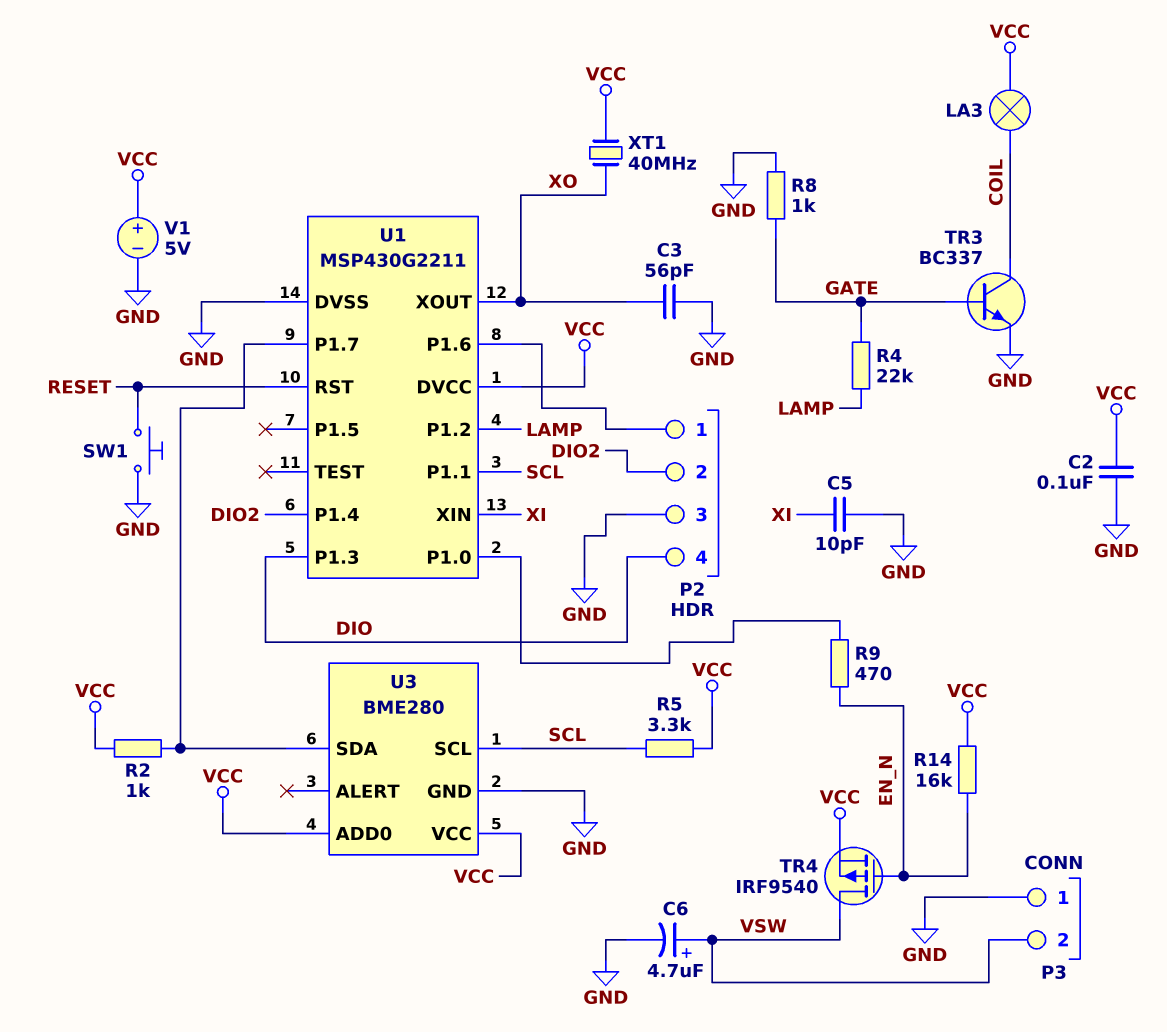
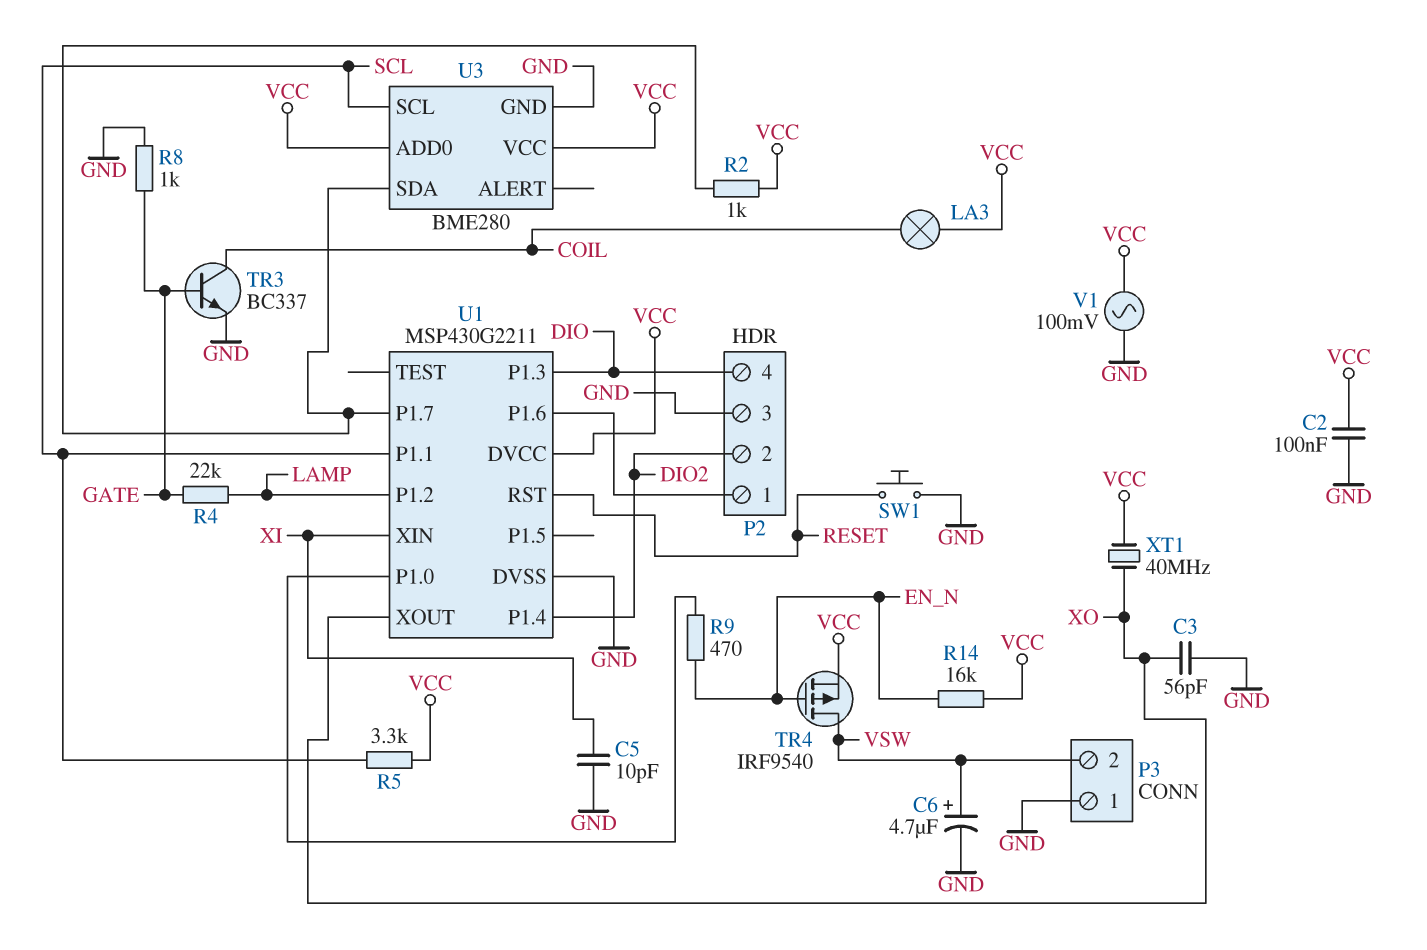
V1: 5V (plus VCC, minus GND) -> AC 100mV (GND, VCC)

